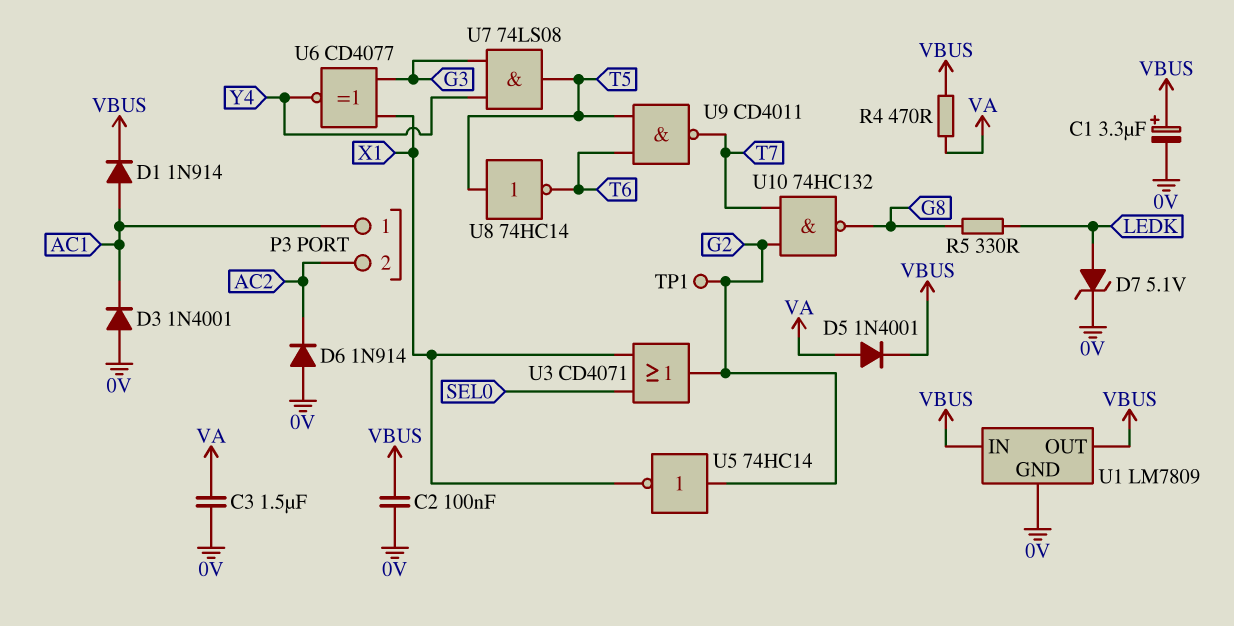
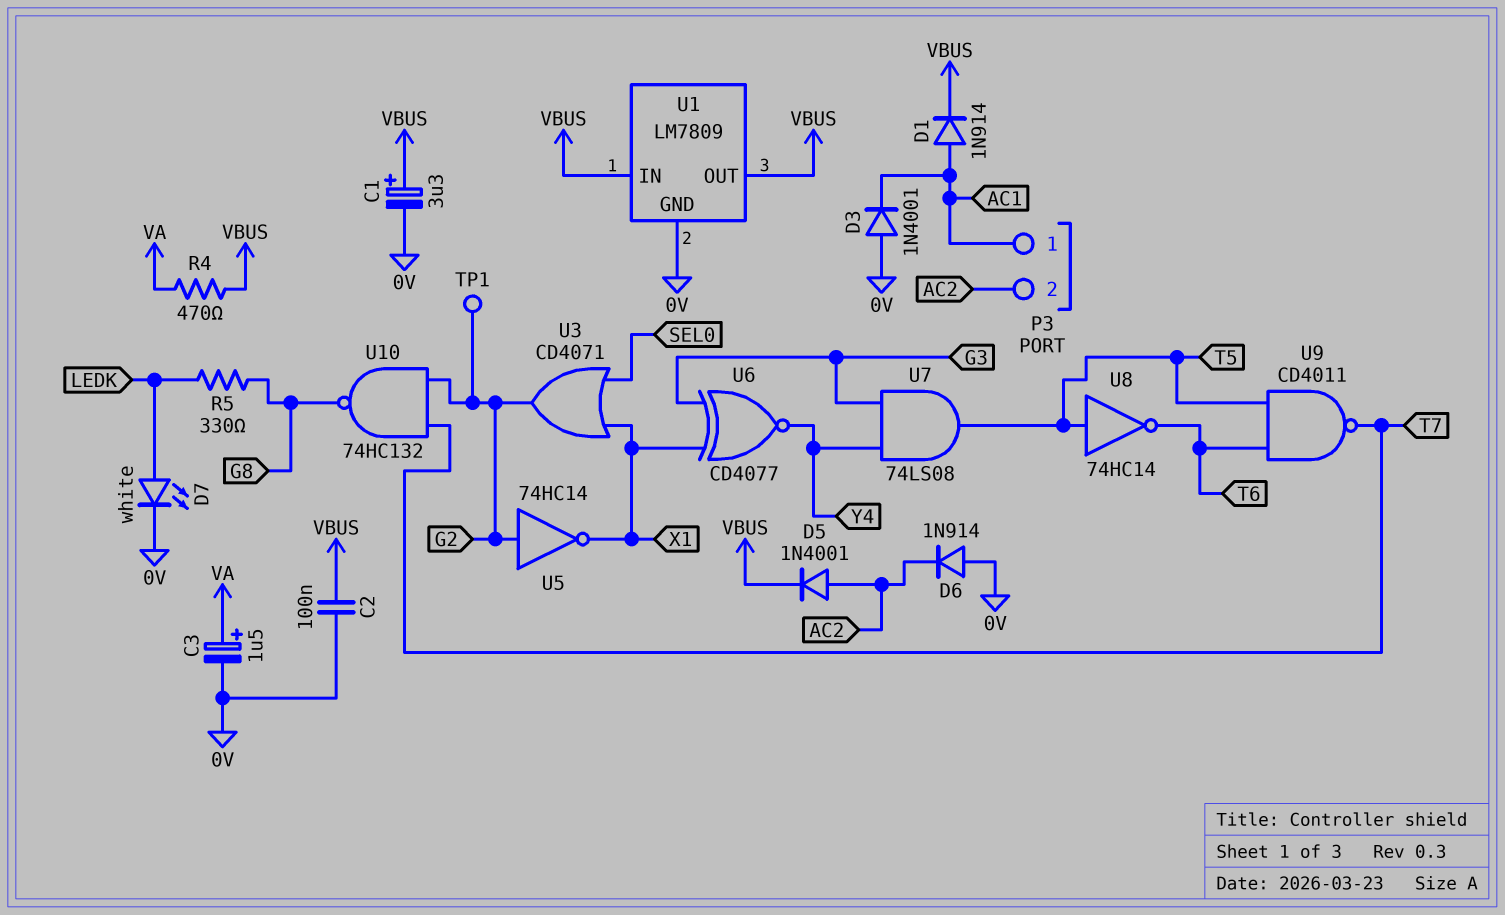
C3: 1.5uF (0V, VA) -> 1.5uF (plus VA, minus 0V)
D5: diode 1N4001 (A VA, K VBUS) -> diode 1N4001 (A AC2, K VBUS)
D7: zener 5.1V (A LEDK, K 0V) -> LED white (A LEDK, K 0V)

